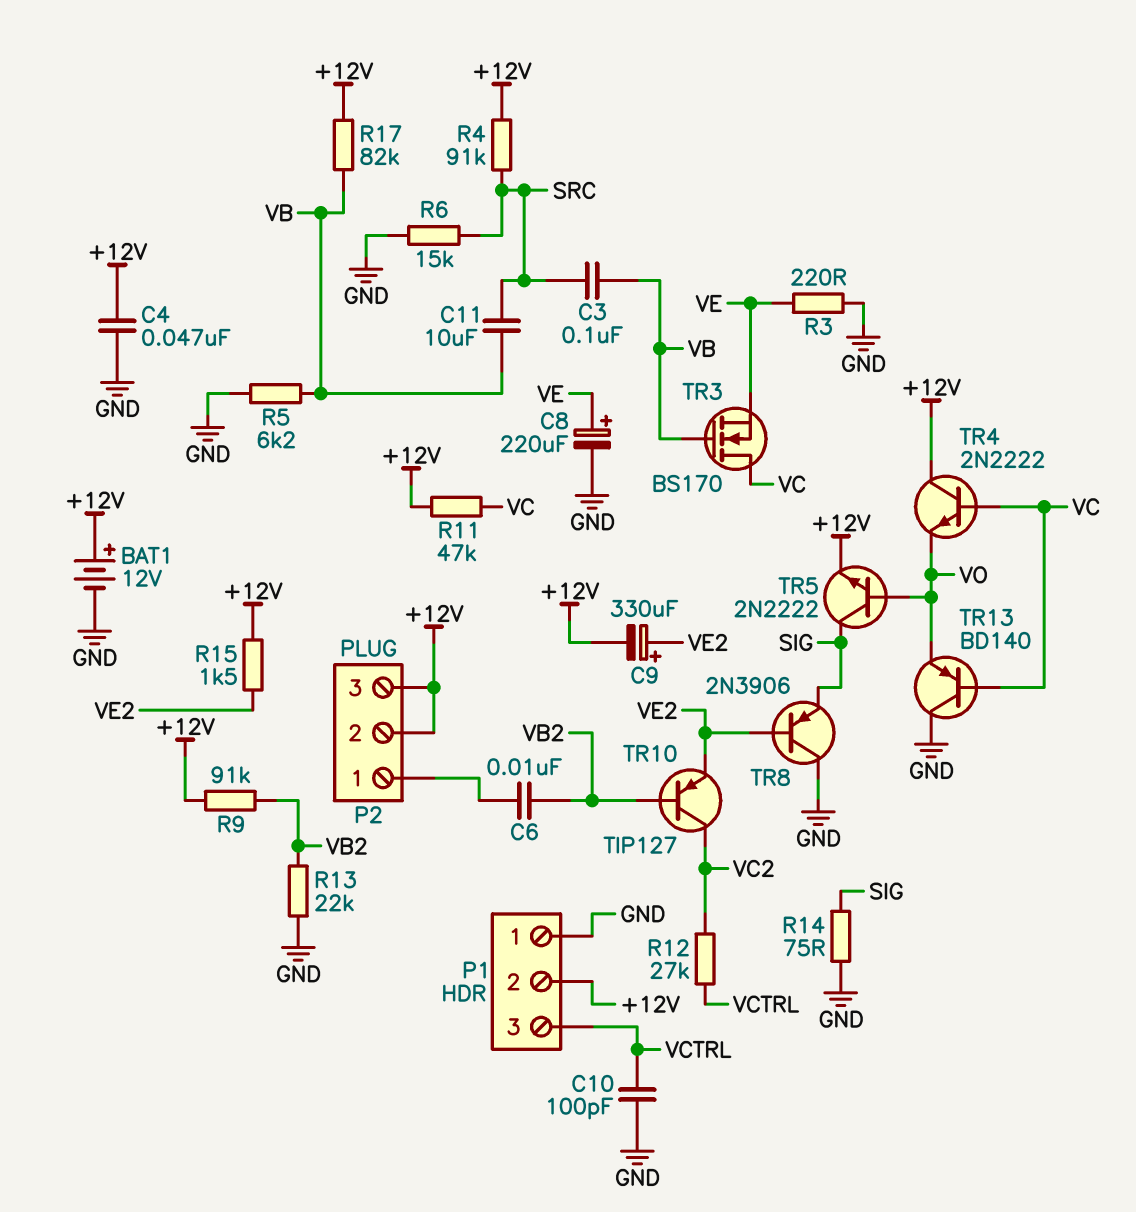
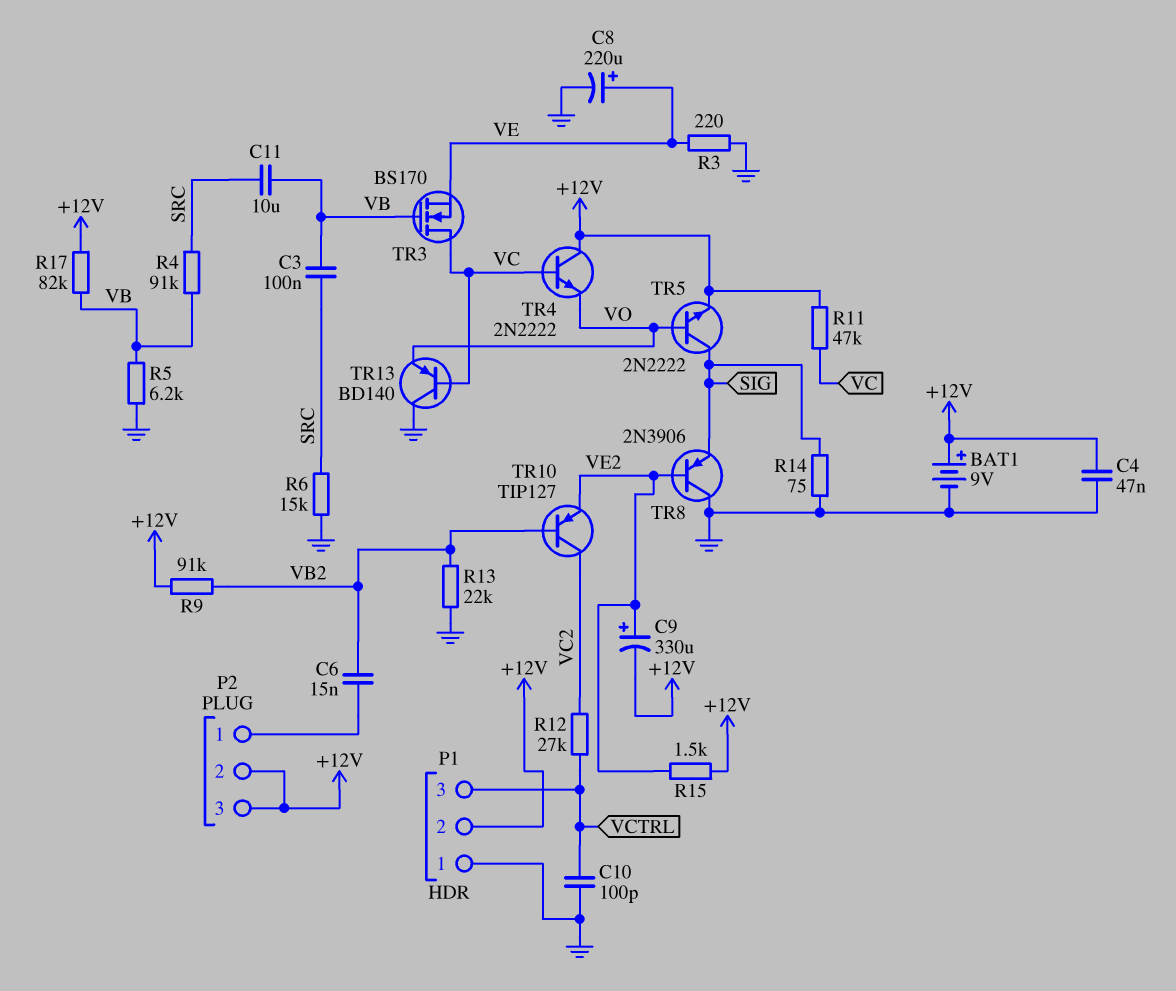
BAT1: 12V (plus +12V, minus GND) -> 9V (plus +12V, minus GND)
C6: 10nF (P2/1, VB2) -> 15nF (P2/1, VB2)
R4: 91k (+12V, SRC) -> 91k (SRC, VB)

